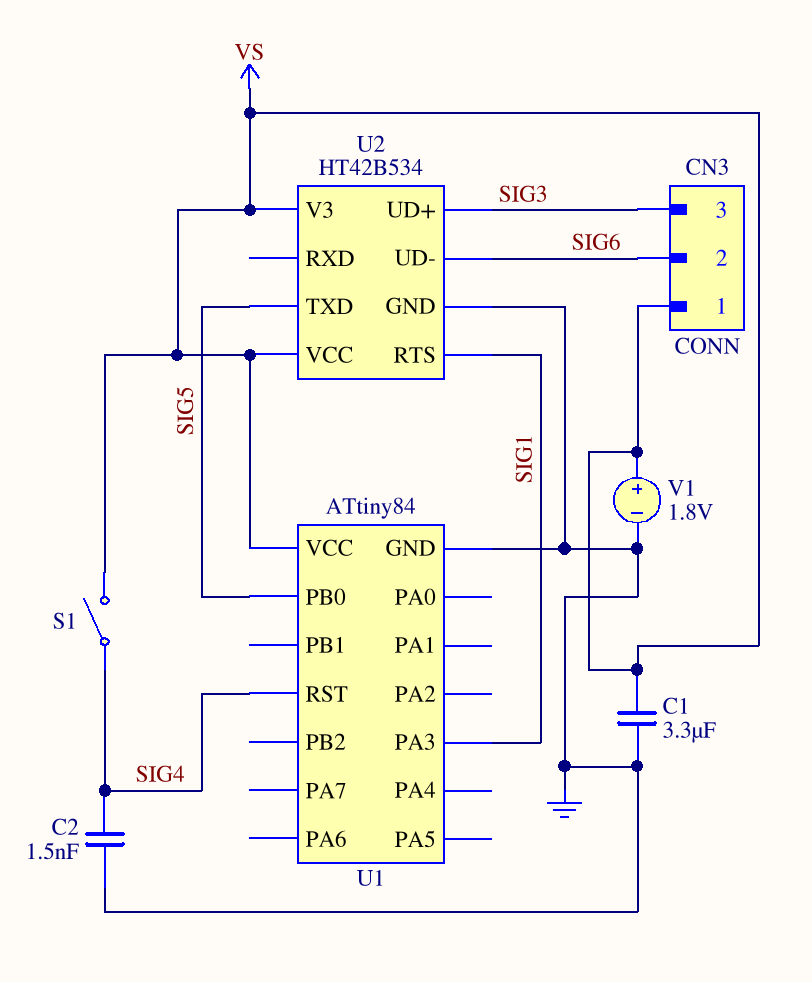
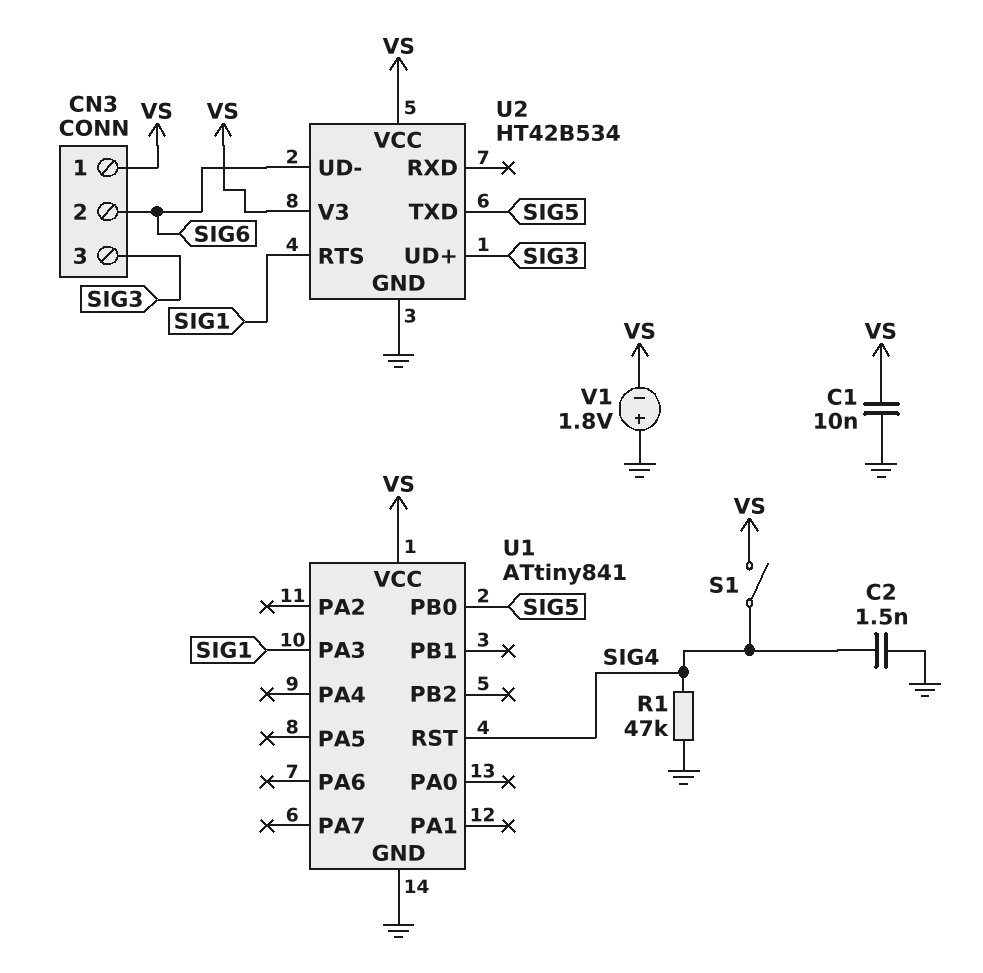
C1: 3.3uF (GND, VS) -> 10nF (GND, VS)
R1: none -> 47k (GND, SIG4)
U1: ATtiny84 -> ATtiny841
V1: 1.8V (plus VS, minus GND) -> 1.8V (plus GND, minus VS)

